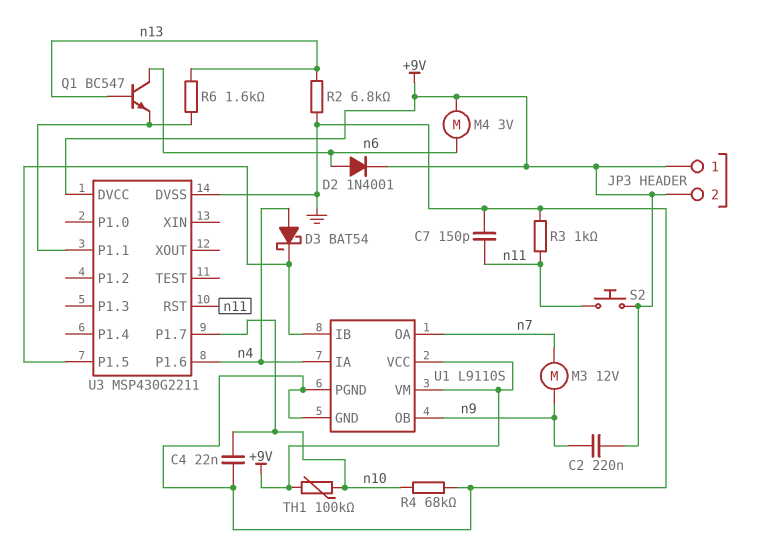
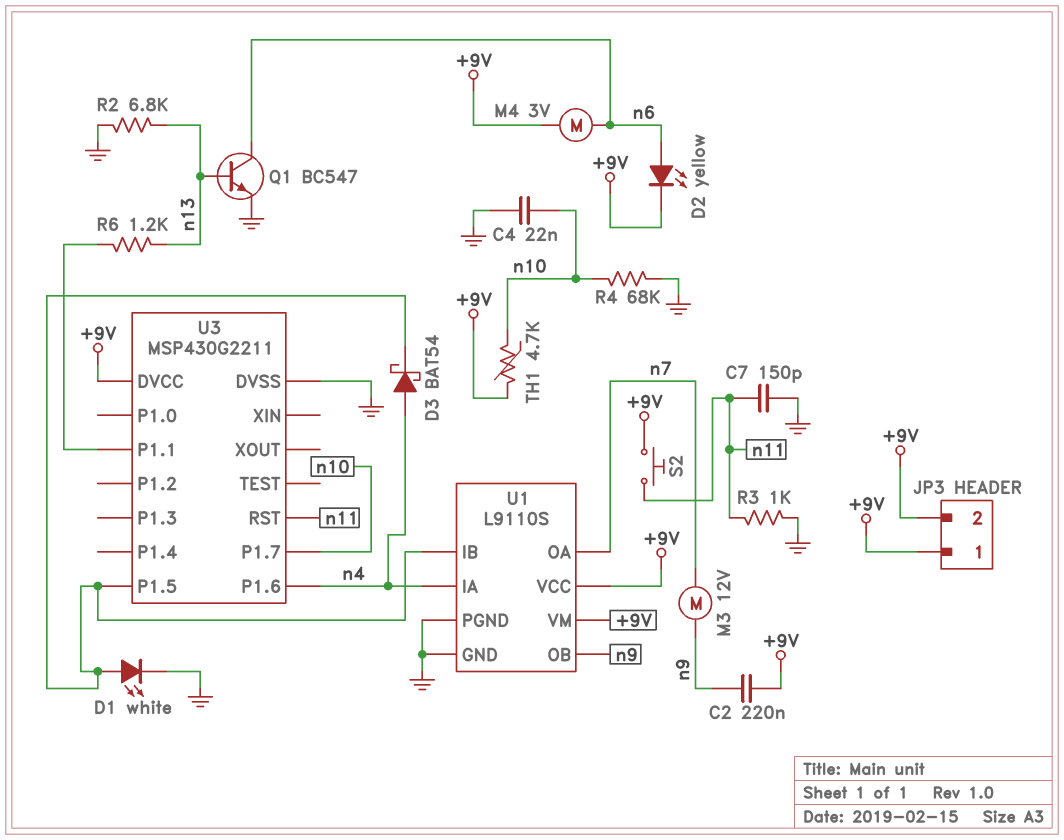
D1: none -> LED white (A U1/IB, K GND)
D2: diode 1N4001 (A n6, K +9V) -> LED yellow (A n6, K +9V)
Q1: NPN BC547 (B n13, C n6, E U3/P1.1) -> NPN BC547 (B n13, C n6, E GND)
R6: 1.6k (U3/P1.1, n13) -> 1.2k (U3/P1.1, n13)
TH1: 100k (+9V, n10) -> 4.7k (+9V, n10)

